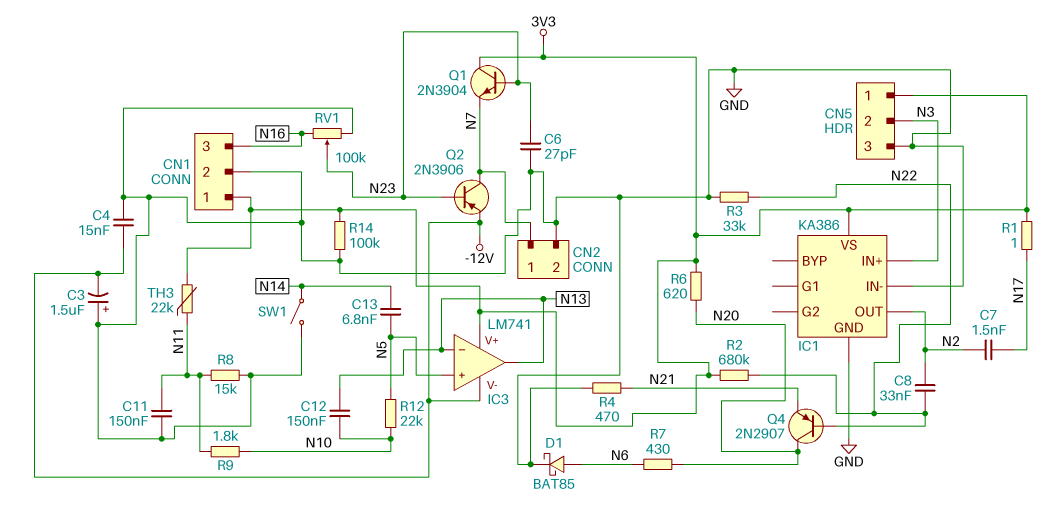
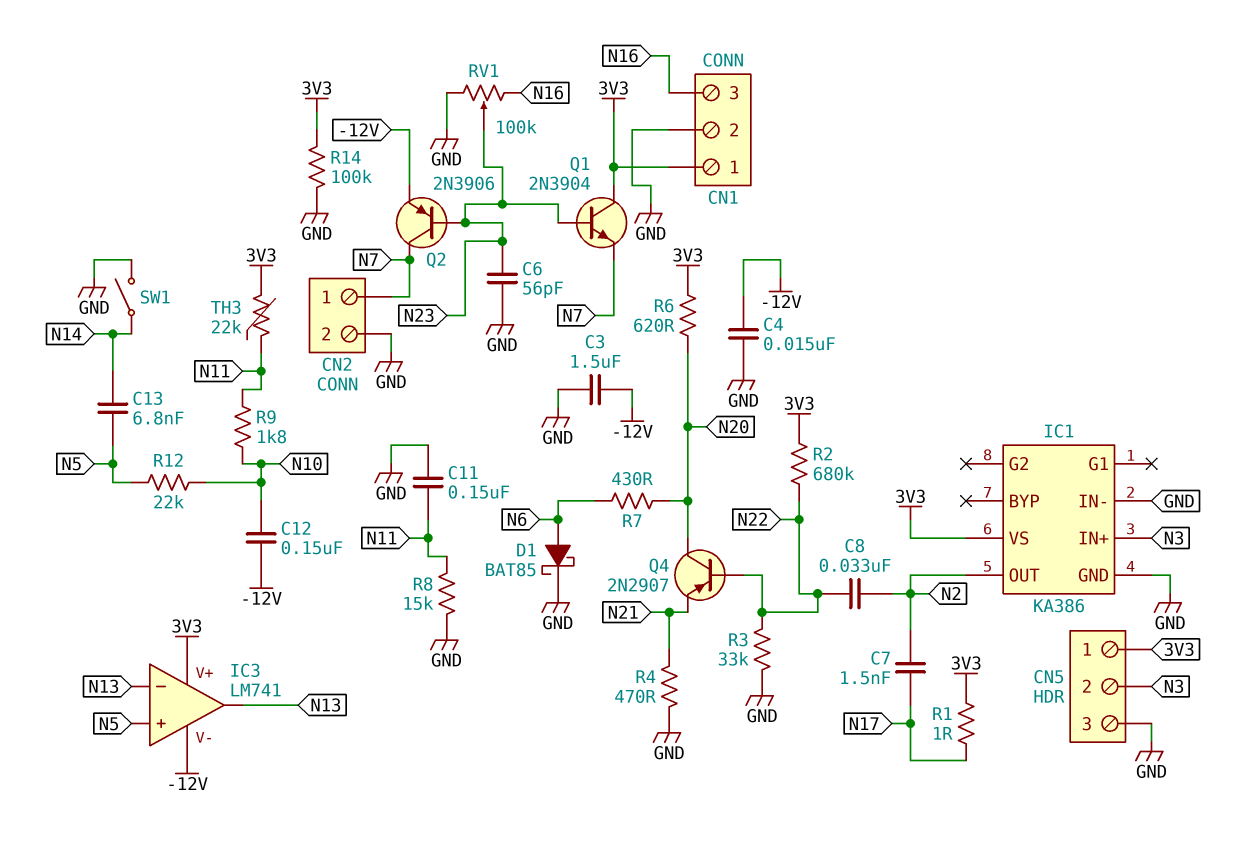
C3: 1.5uF (plus GND, minus -12V) -> 1.5uF (-12V, GND)
C6: 27pF (GND, N23) -> 56pF (GND, N23)
C12: 150nF (N10, N13) -> 150nF (-12V, N10)

